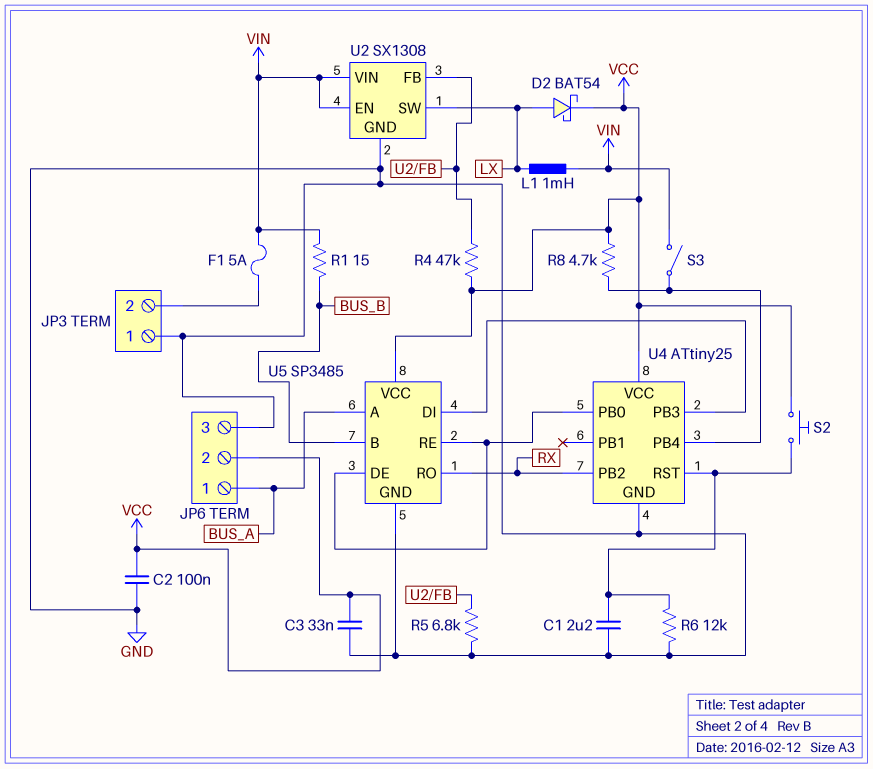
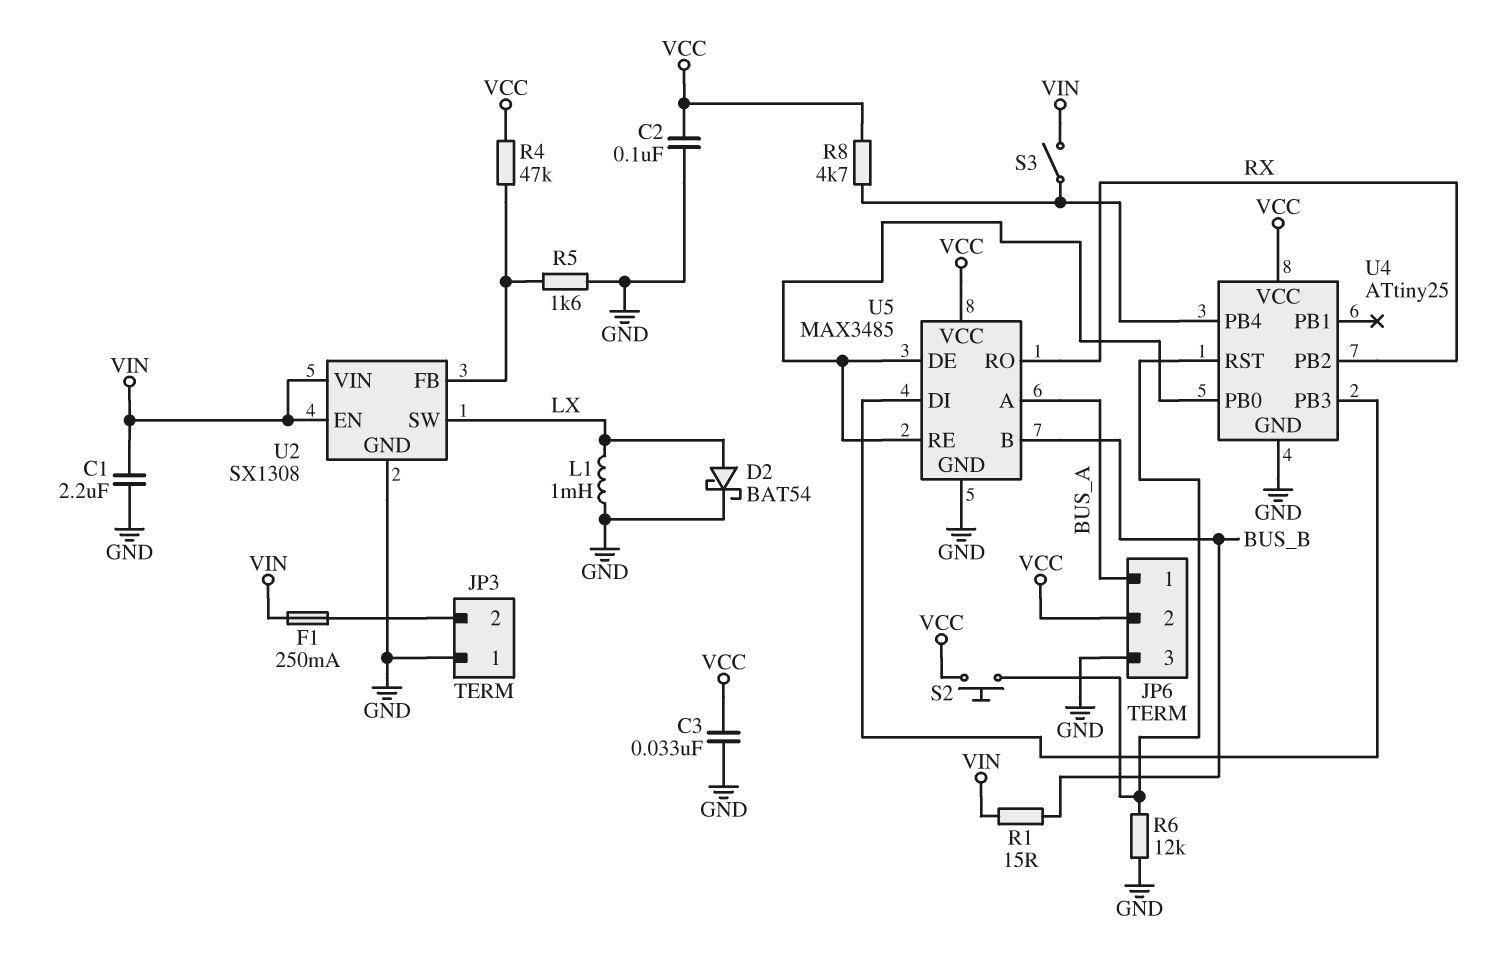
C1: 2.2uF (GND, U4/RST) -> 2.2uF (GND, VIN)
D2: schottky BAT54 (A LX, K VCC) -> schottky BAT54 (A LX, K GND)
F1: 5A (JP3/2, VIN) -> 250mA (JP3/2, VIN)
L1: 1mH (LX, VIN) -> 1mH (GND, LX)
R5: 6.8k (GND, U2/FB) -> 1.6k (GND, U2/FB)
U5: SP3485 -> MAX3485

